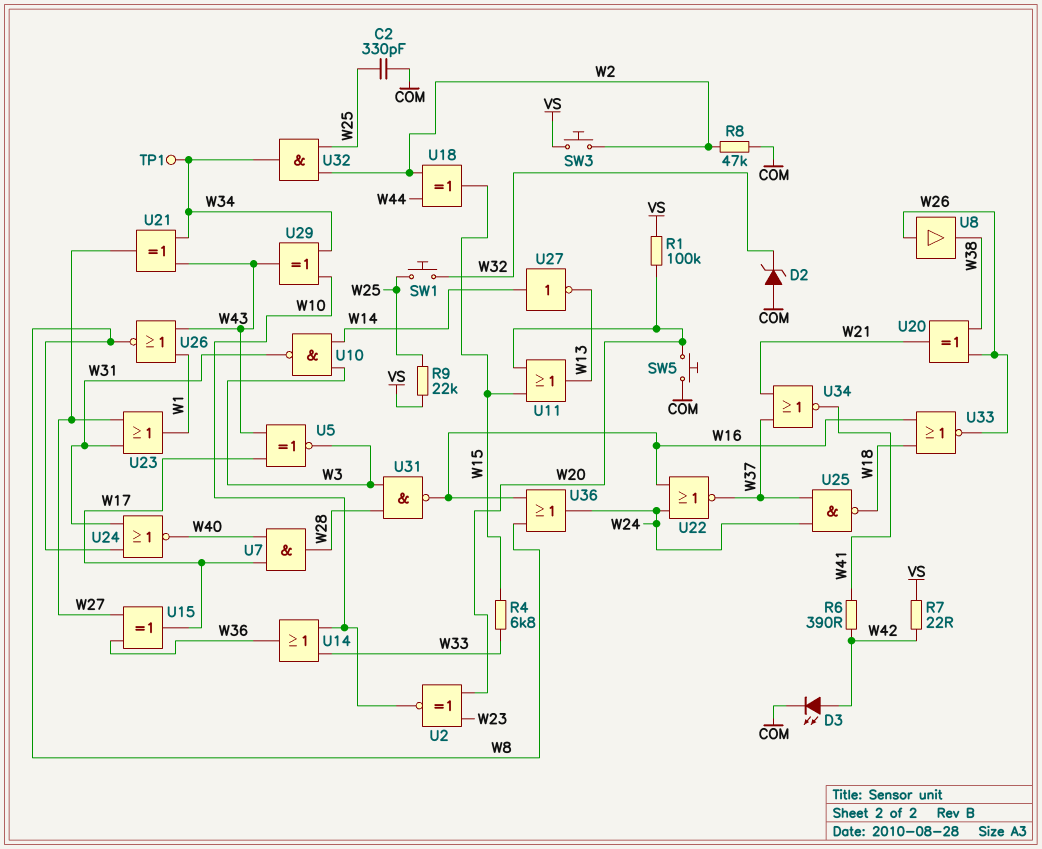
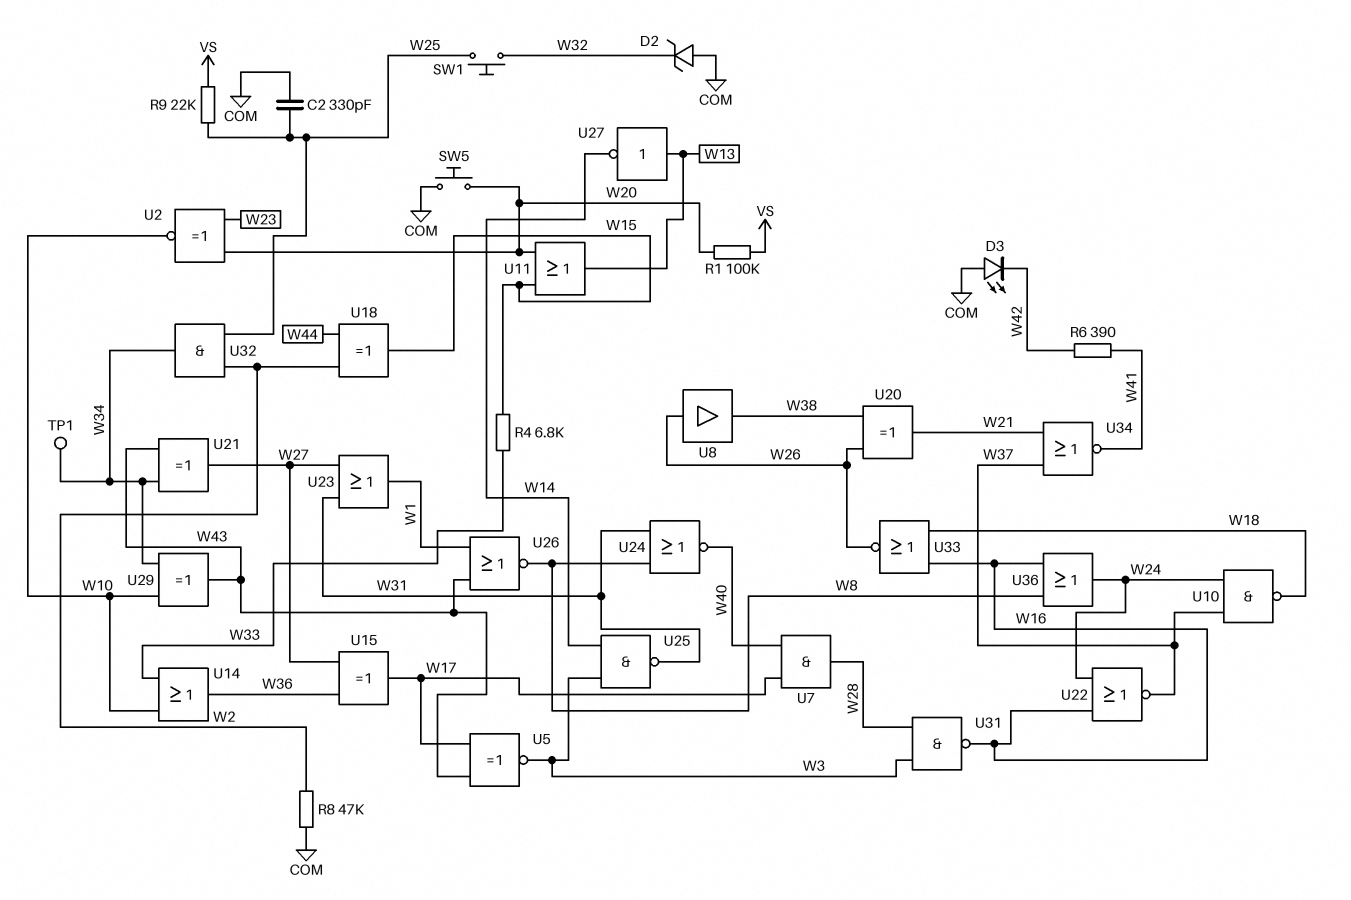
D3: LED (A W42, K COM) -> LED (A COM, K W42)
R7: 22 (VS, W42) -> none
SW3: button (VS, W2) -> none
U10: NAND (in W3, in W14, out W31) -> NAND (in W24, in W37, out W18)
U25: NAND (in W24, in W37, out W18) -> NAND (in W3, in W14, out W31)
U27: NOT (in W14, out W13) -> NOT (in W13, out W14)

